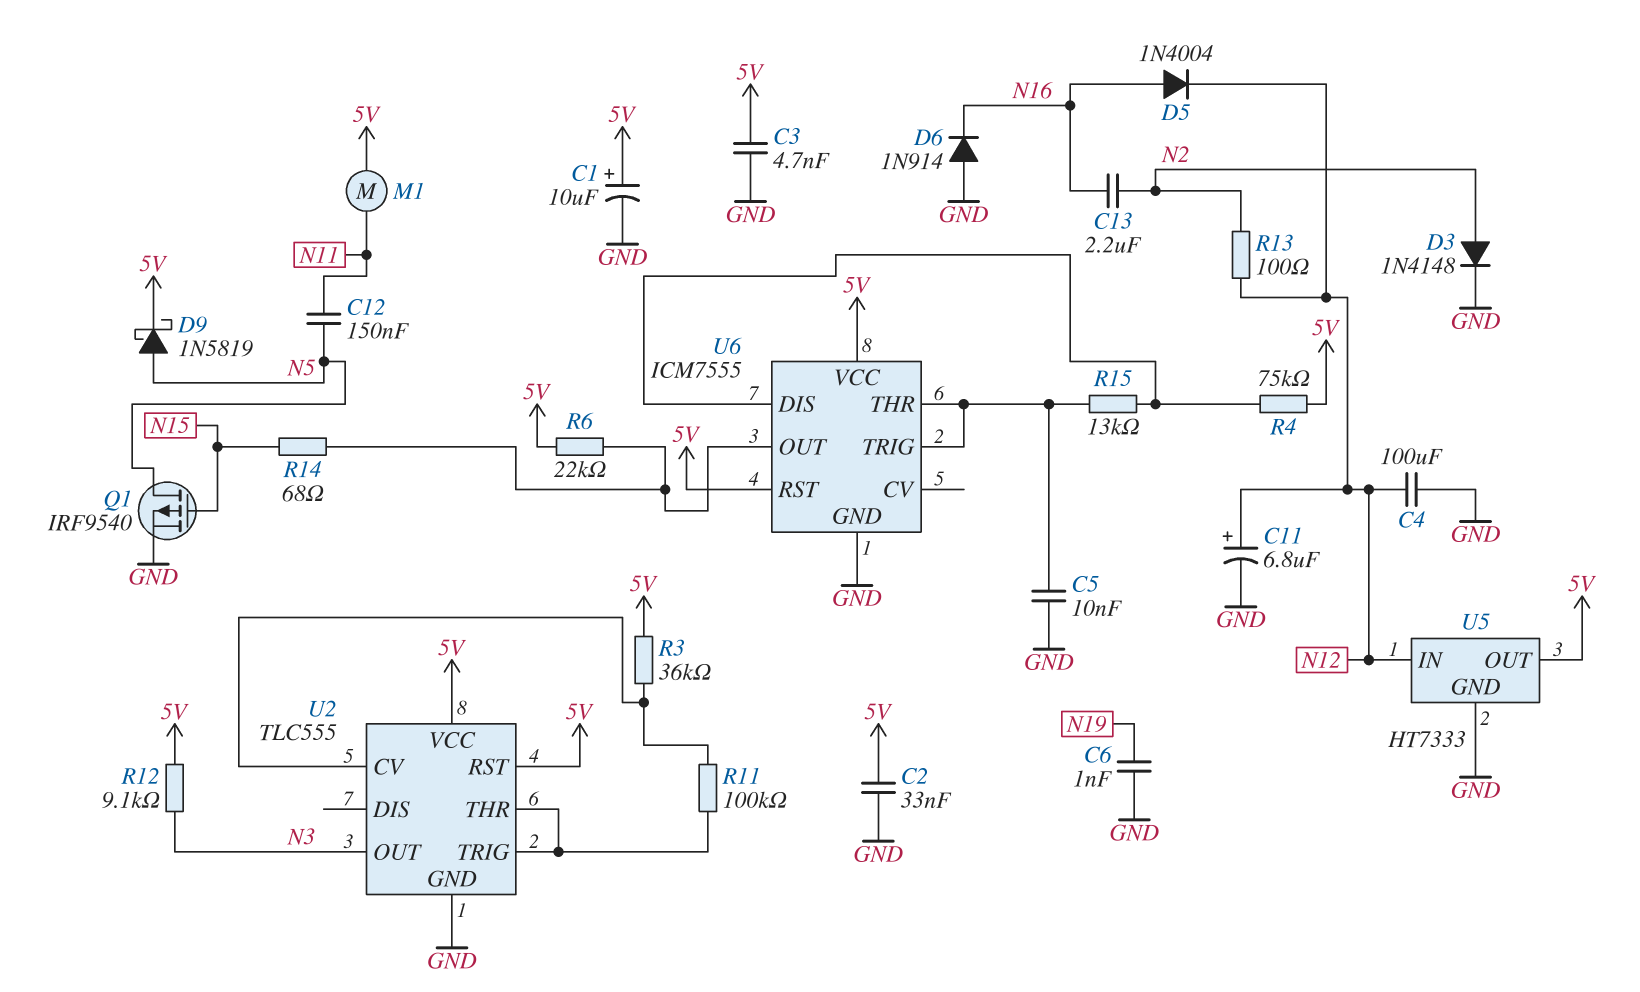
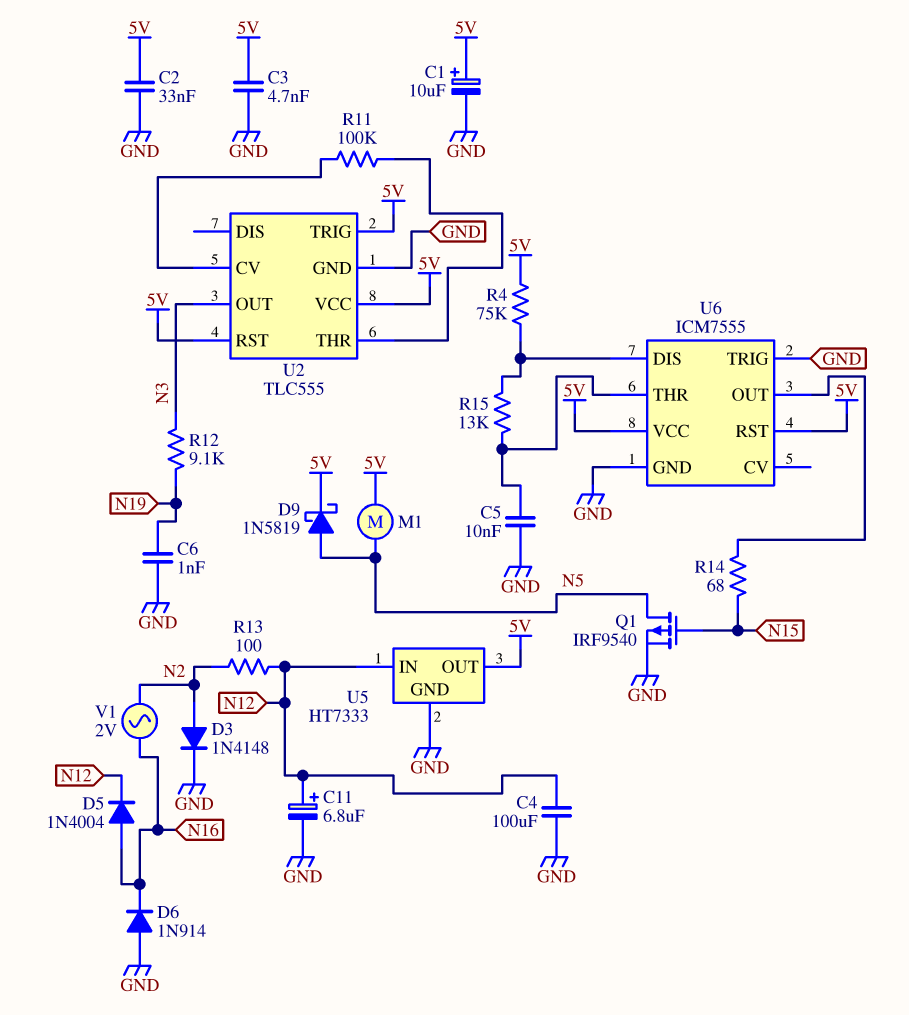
C12: 150nF (N5, N11) -> none
C13: 2.2uF (N2, N16) -> none
M1: motor (5V, N11) -> motor (5V, N5)
R3: 36k (5V, U2/CV) -> none
R6: 22k (5V, U6/OUT) -> none
R12: 9.1k (5V, N3) -> 9.1k (N3, N19)
U2 pin TRIG: U2/THR -> 5V
U6 pin TRIG: U6/THR -> GND
V1: none -> AC 2V (N2, N16)

